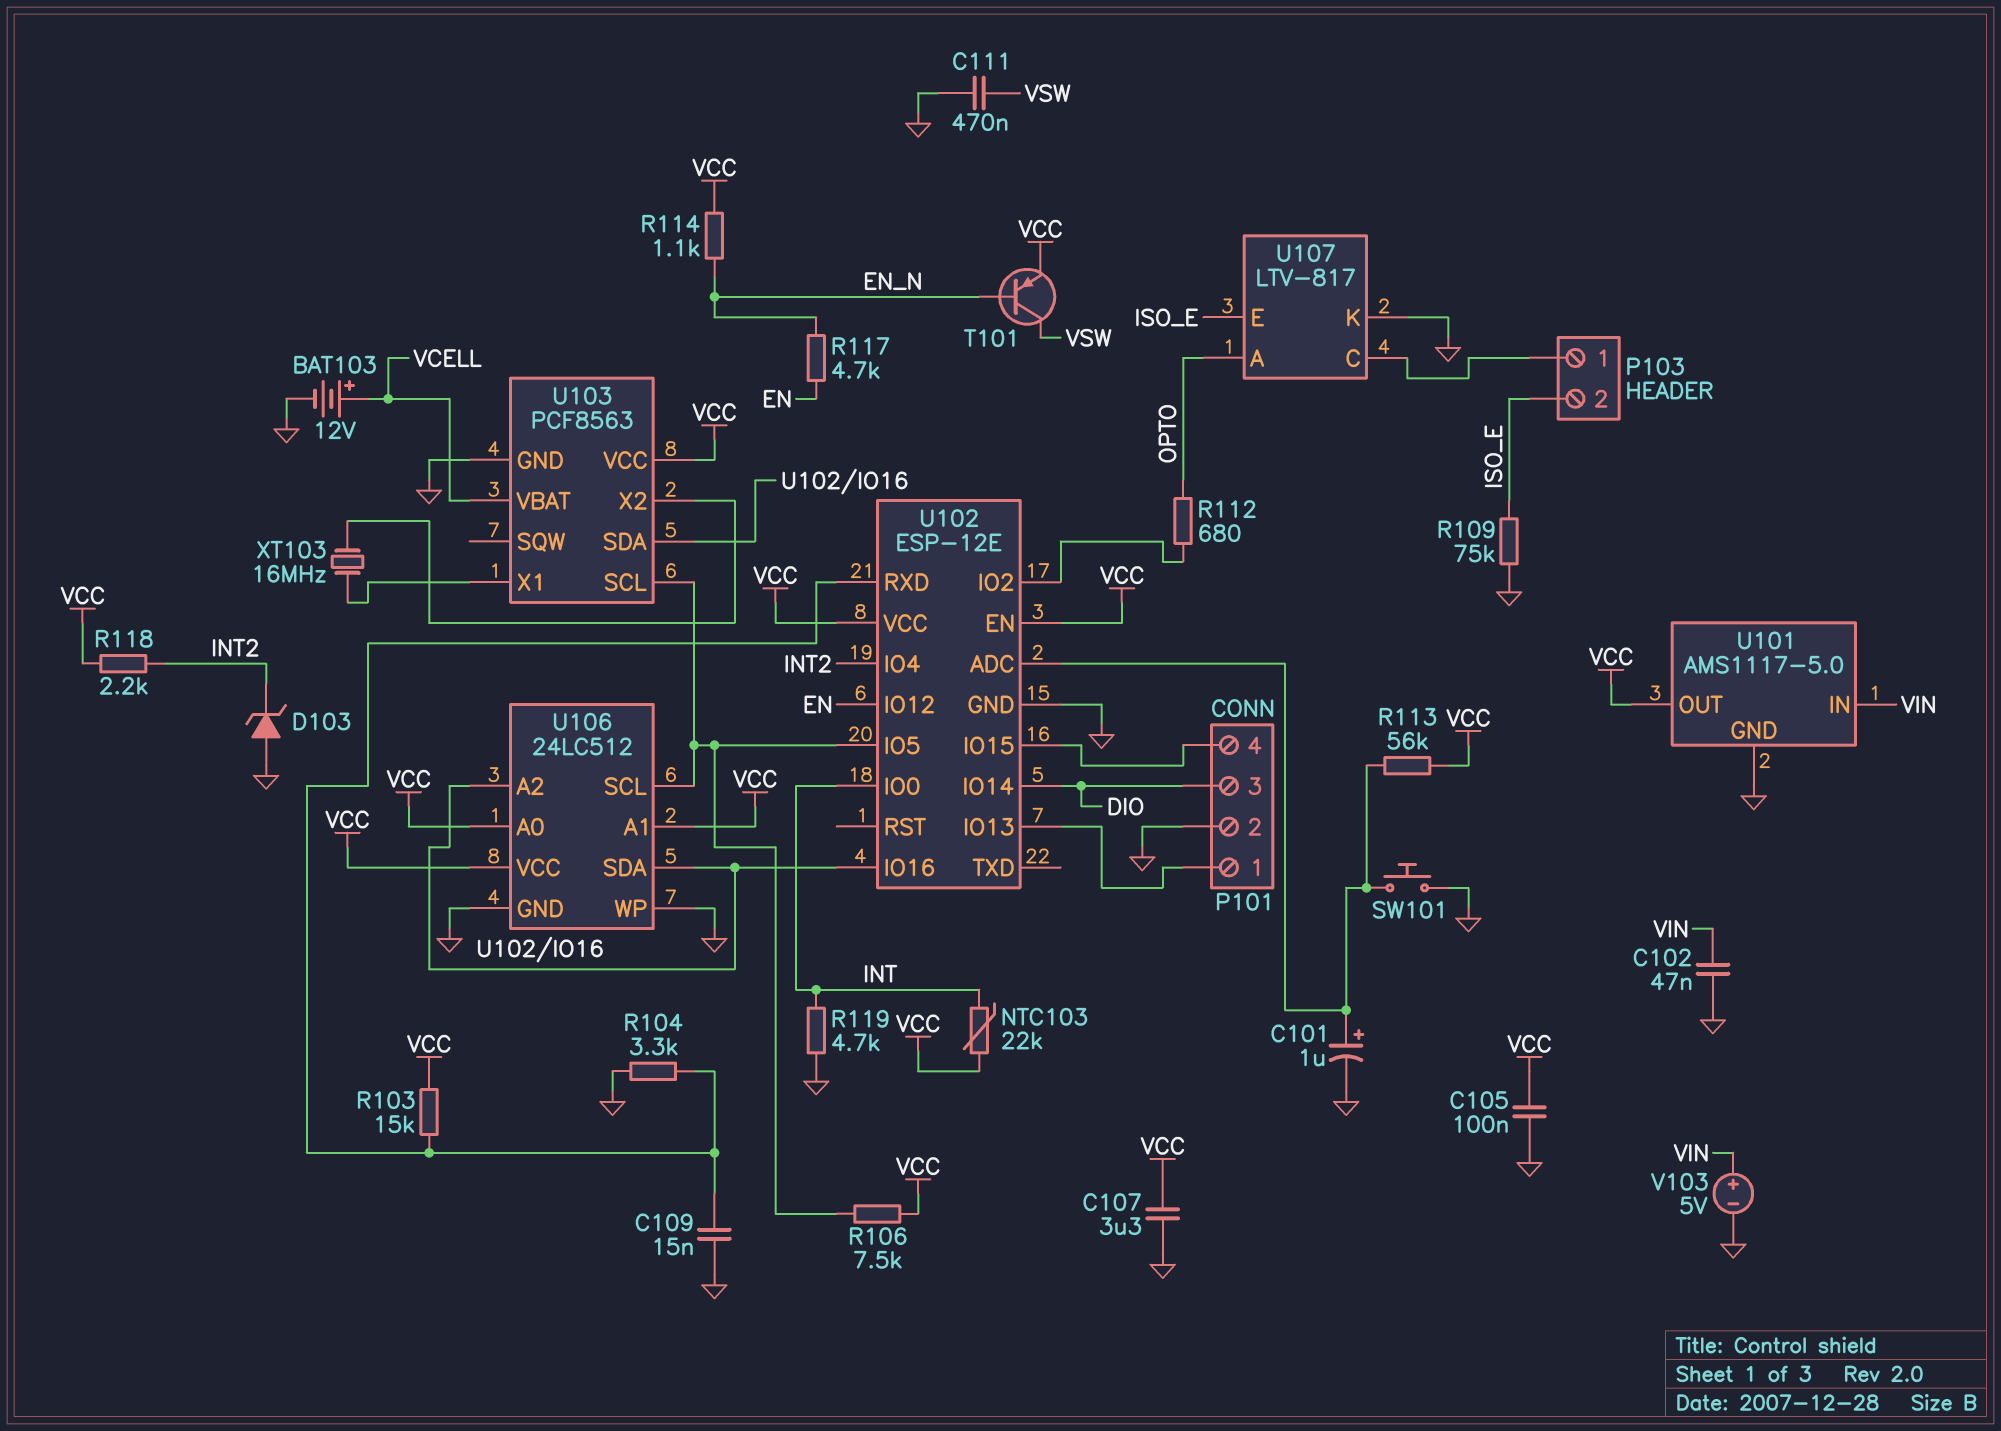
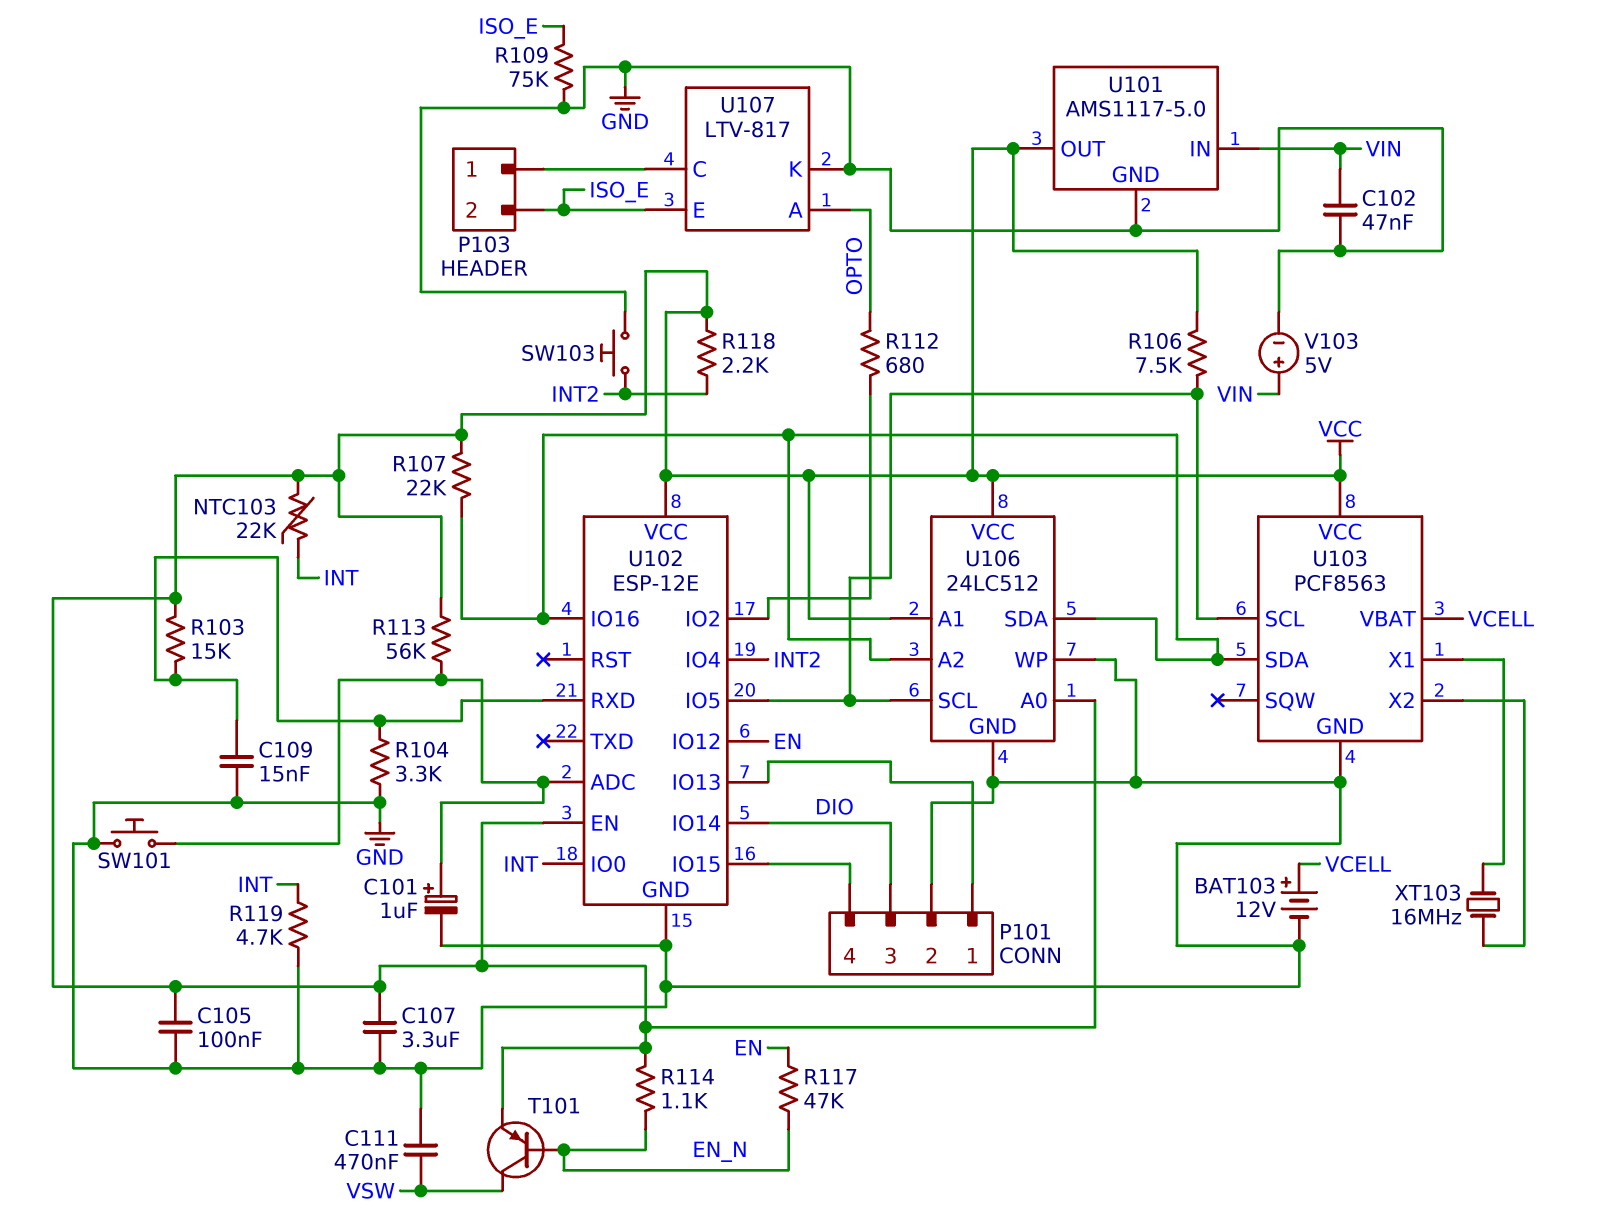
D103: zener (A GND, K INT2) -> none
R107: none -> 22k (U102/IO16, VCC)
R117: 4.7k (EN, EN_N) -> 47k (EN, EN_N)
SW103: none -> button (GND, INT2)

